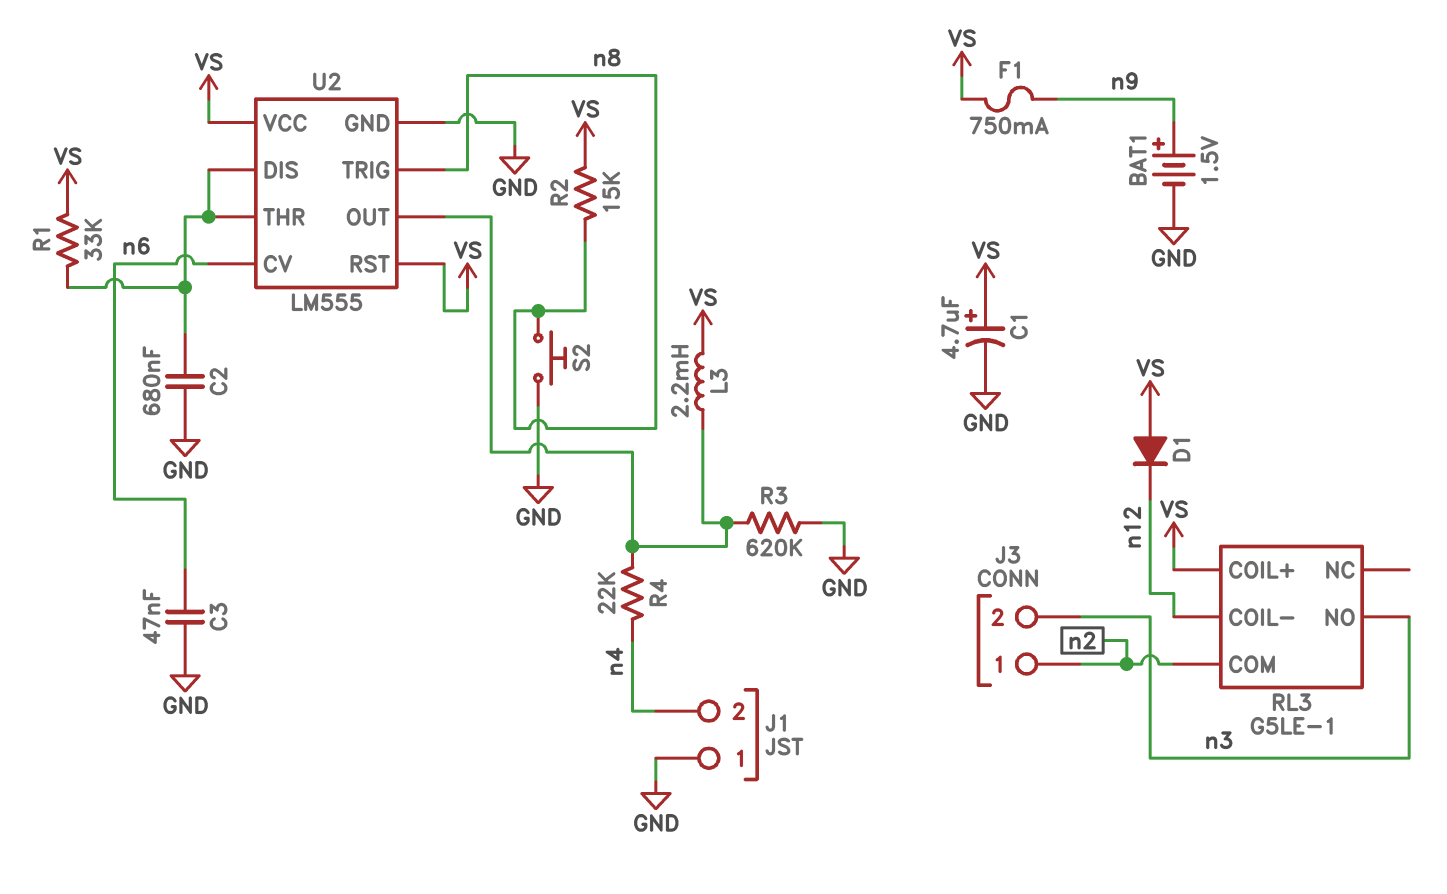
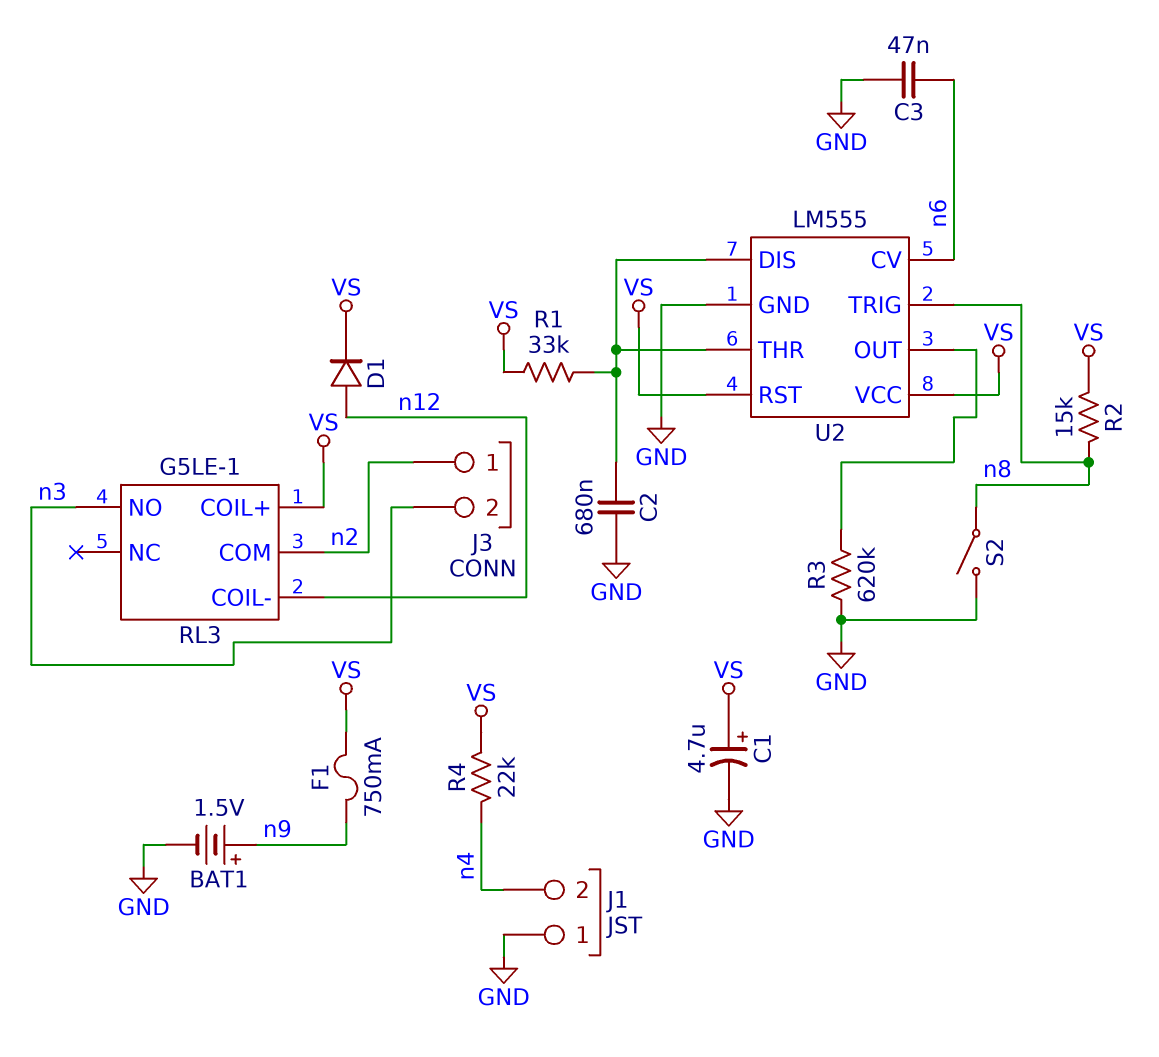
D1: diode (A VS, K n12) -> diode (A n12, K VS)
L3: 2.2mH (U2/OUT, VS) -> none
R4: 22k (U2/OUT, n4) -> 22k (VS, n4)
S2: button (GND, n8) -> switch (GND, n8)

